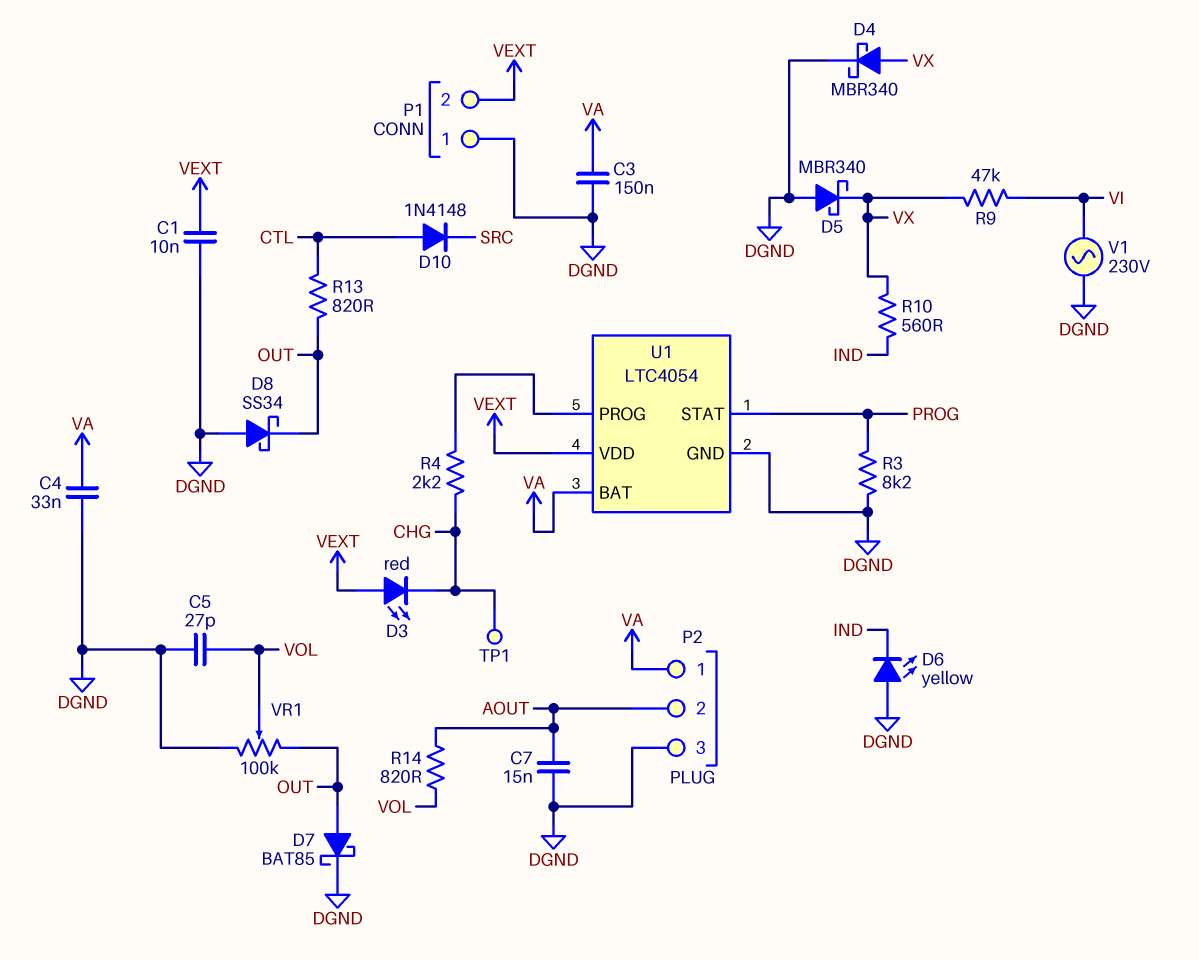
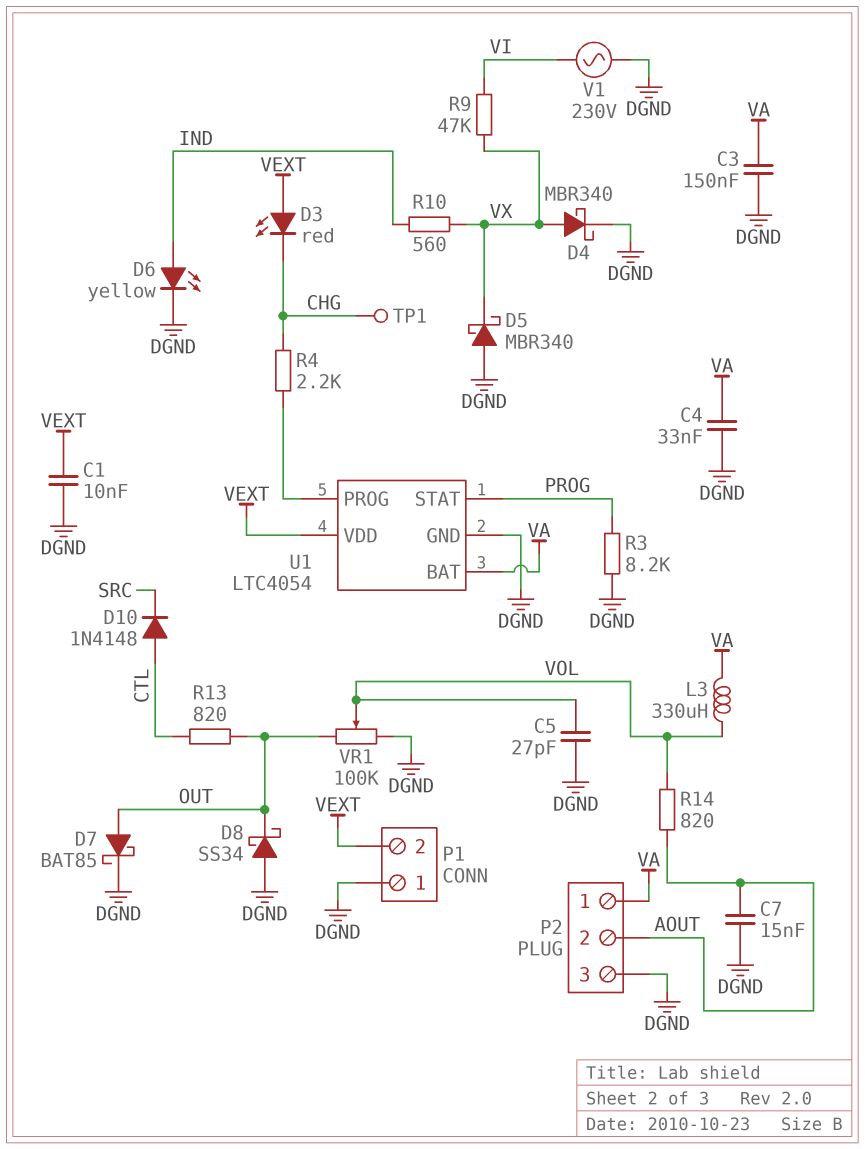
D6: LED yellow (A DGND, K IND) -> LED yellow (A IND, K DGND)
L3: none -> 330uH (VA, VOL)

